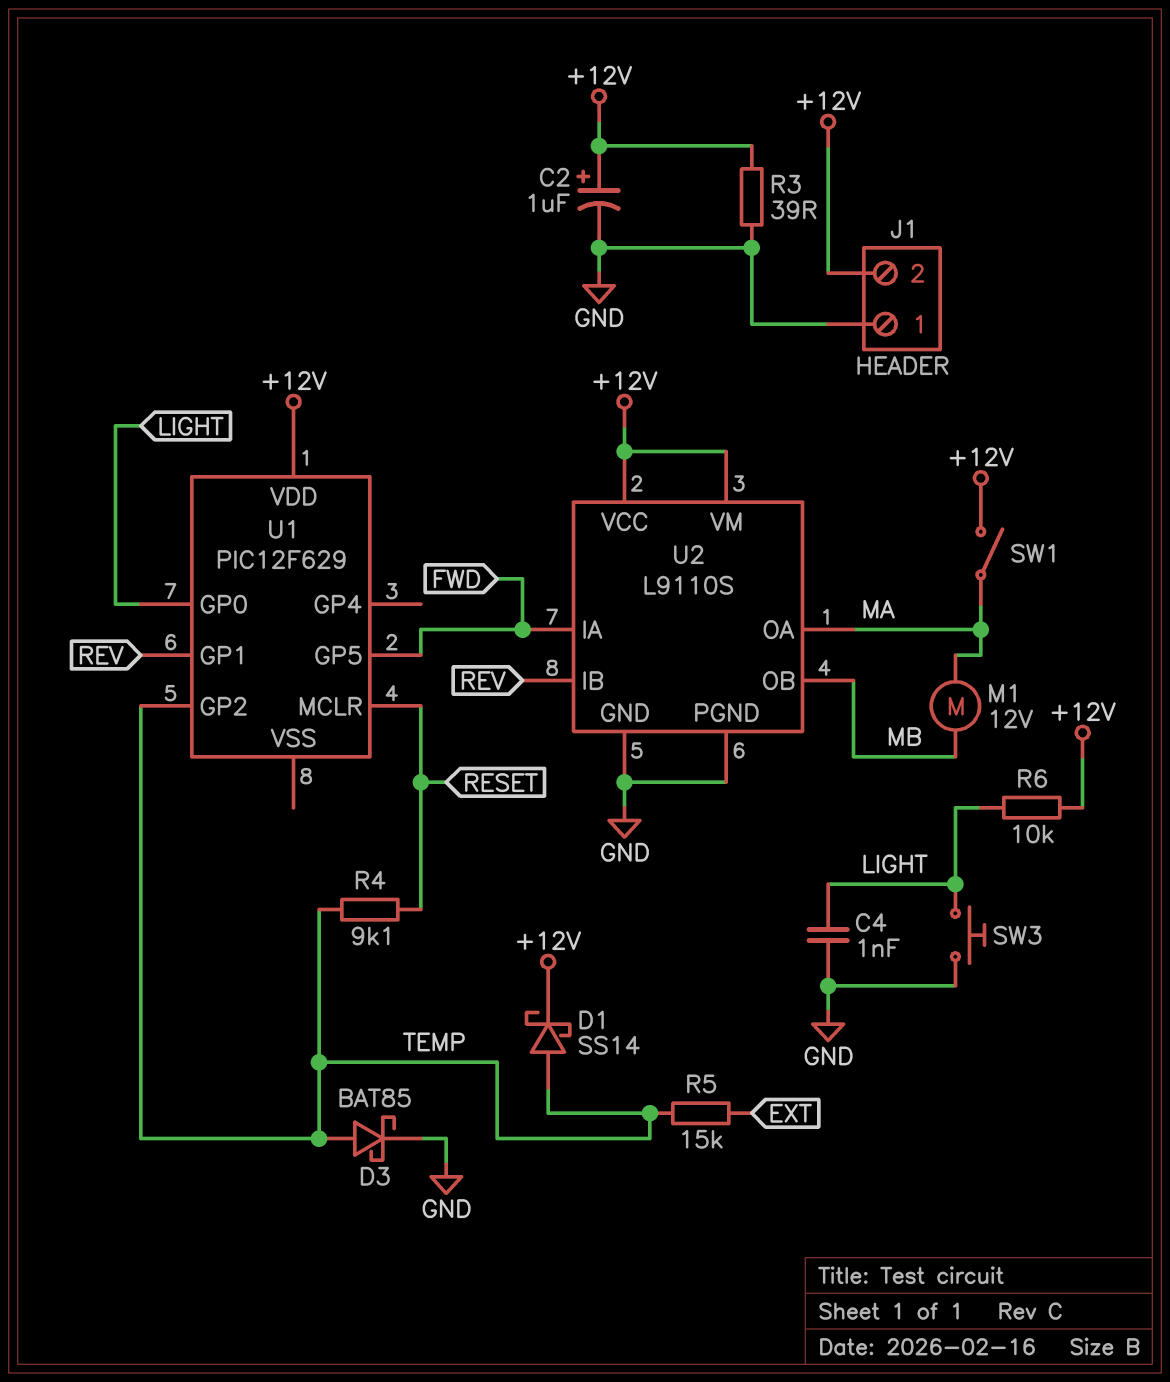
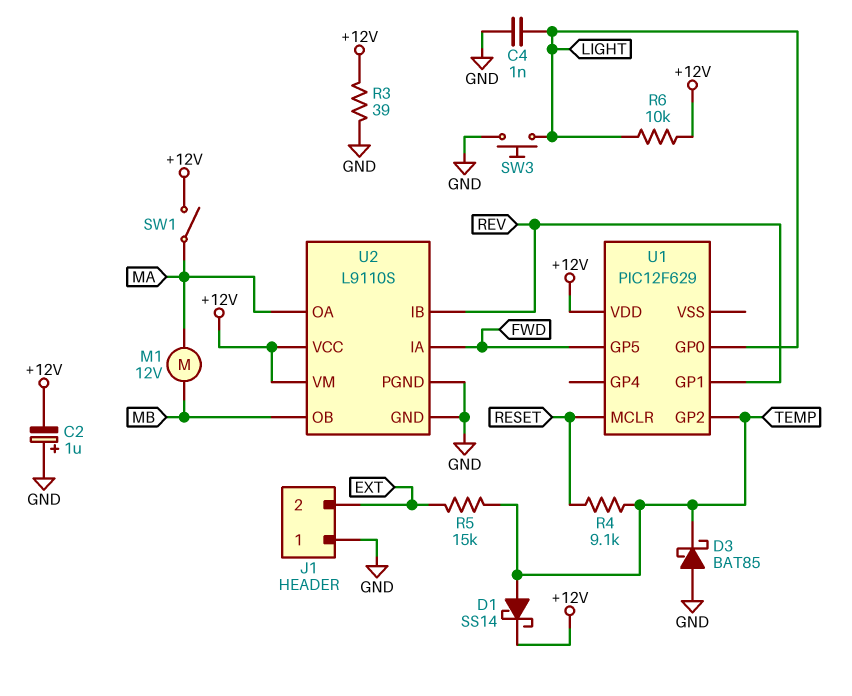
C2: 1uF (plus +12V, minus GND) -> 1uF (plus GND, minus +12V)
D3: schottky BAT85 (A TEMP, K GND) -> schottky BAT85 (A GND, K TEMP)
J1 pin 2: +12V -> EXT

